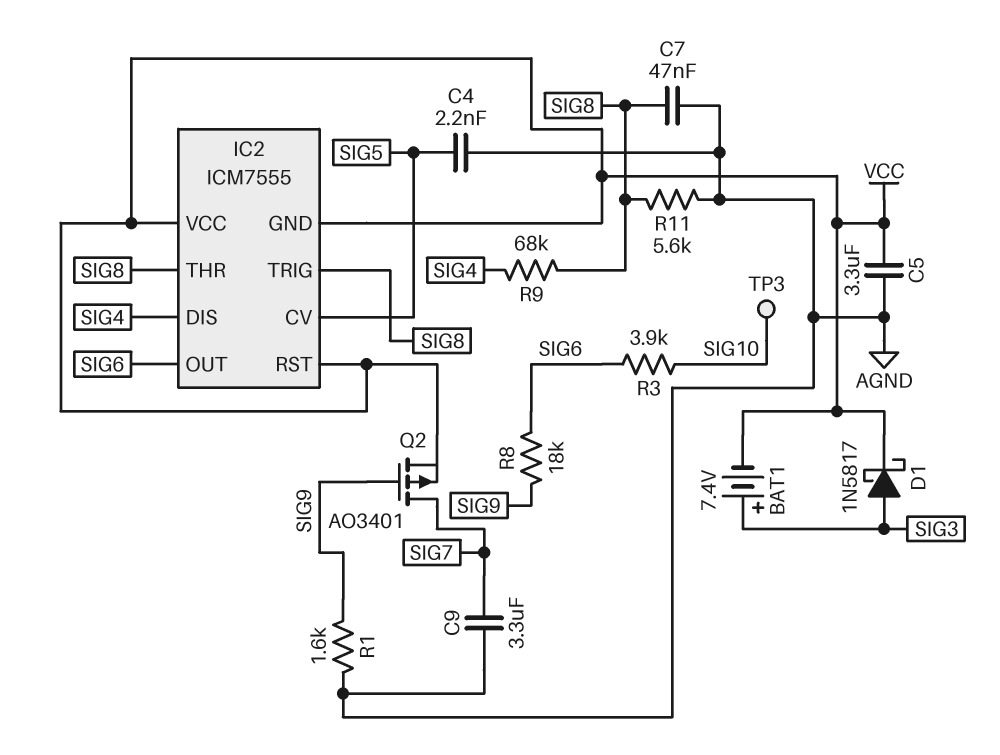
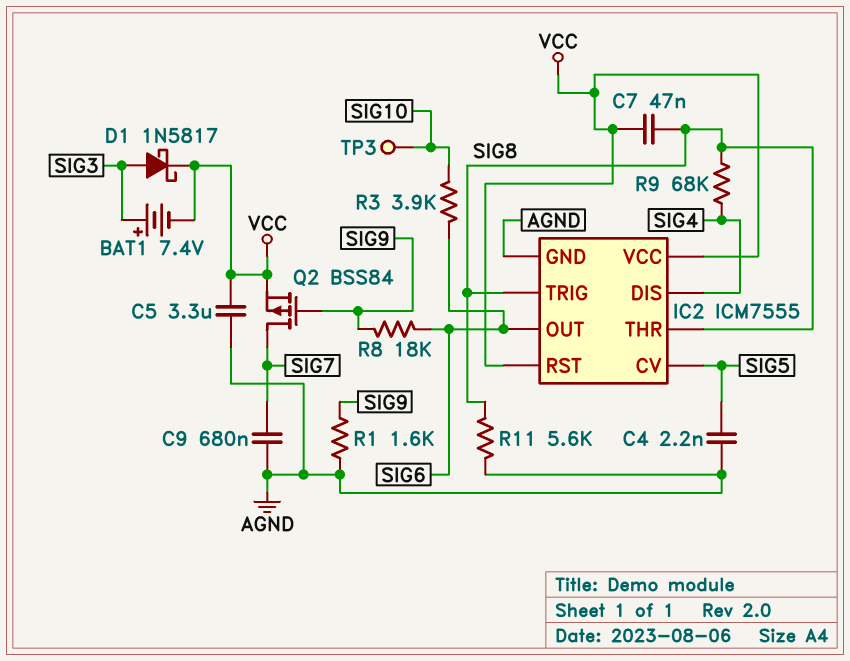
C7: 47nF (AGND, SIG8) -> 47nF (SIG8, VCC)
C9: 3.3uF (AGND, SIG7) -> 680nF (AGND, SIG7)
IC2 pin GND: VCC -> AGND
Q2: PMOS AO3401 (G SIG9, D SIG7, S VCC) -> PMOS BSS84 (G SIG9, D SIG7, S VCC)

